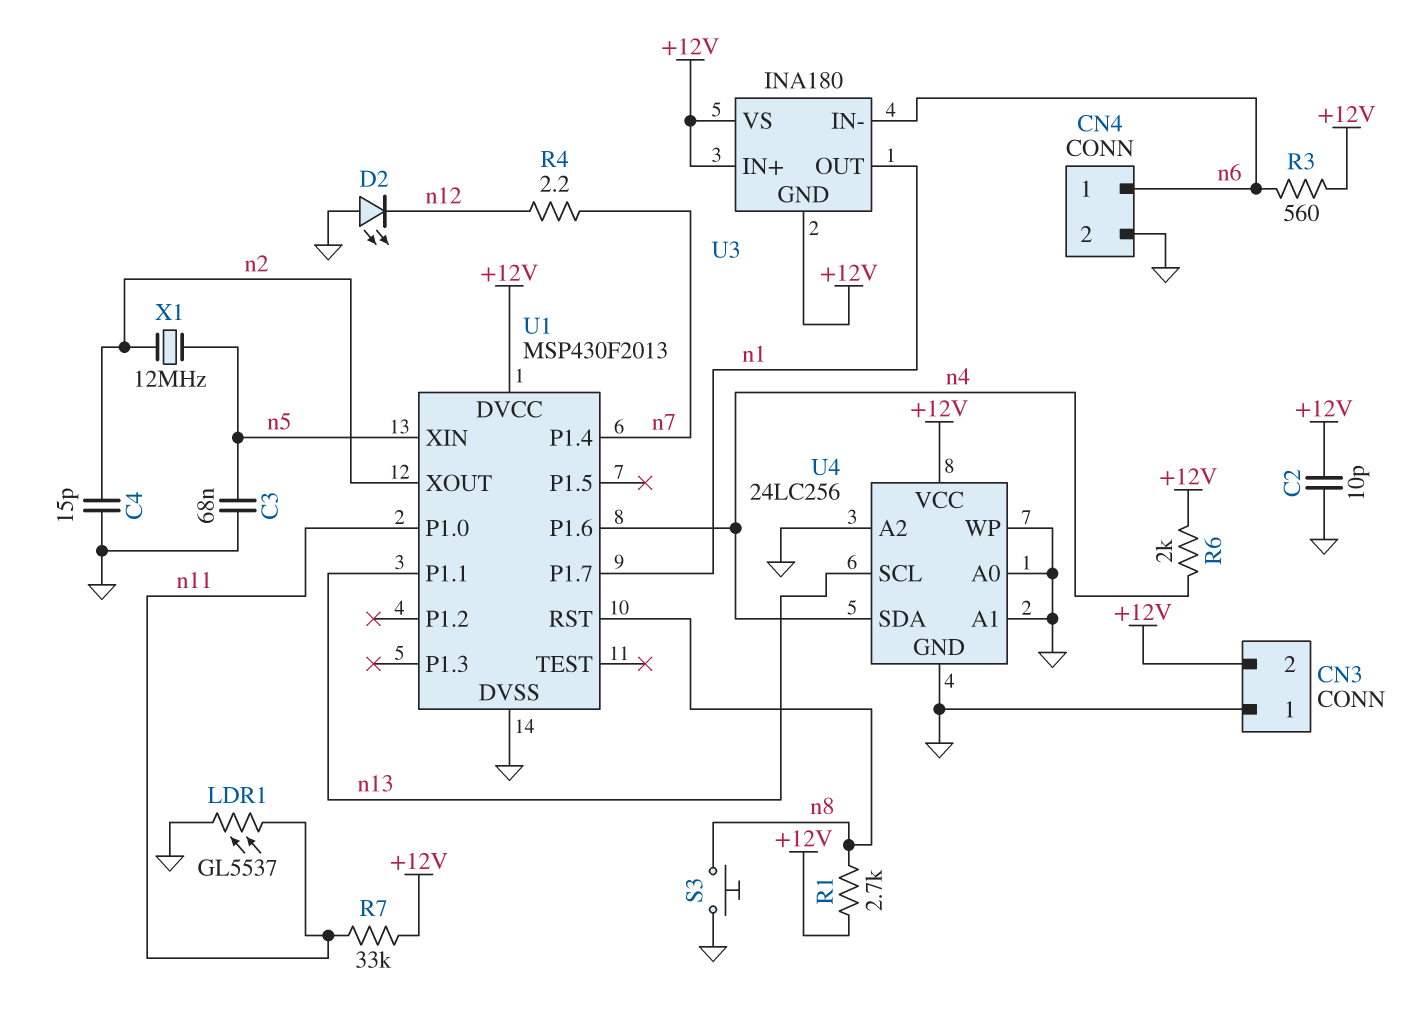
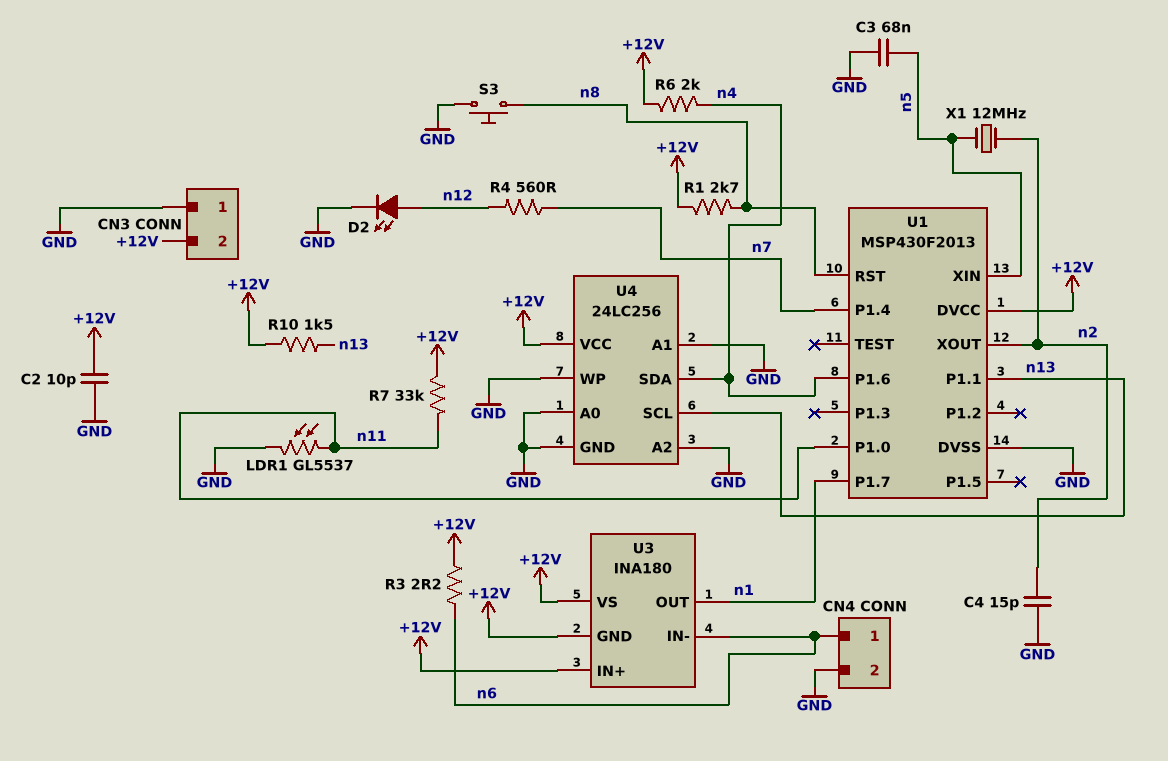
D2: LED (A GND, K n12) -> LED (A n12, K GND)
R3: 560 (+12V, n6) -> 2.2 (+12V, n6)
R4: 2.2 (n7, n12) -> 560 (n7, n12)
R10: none -> 1.5k (+12V, n13)

